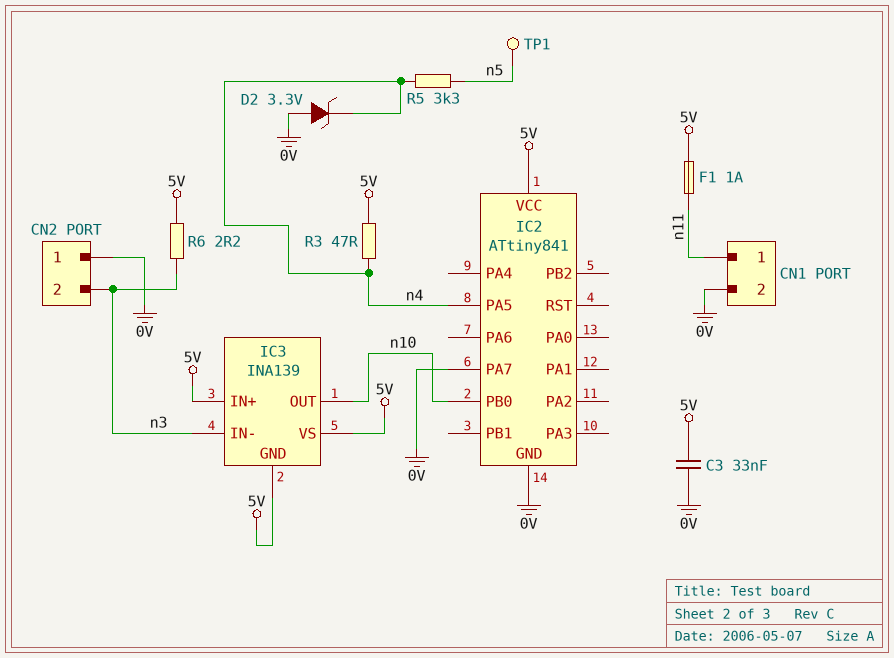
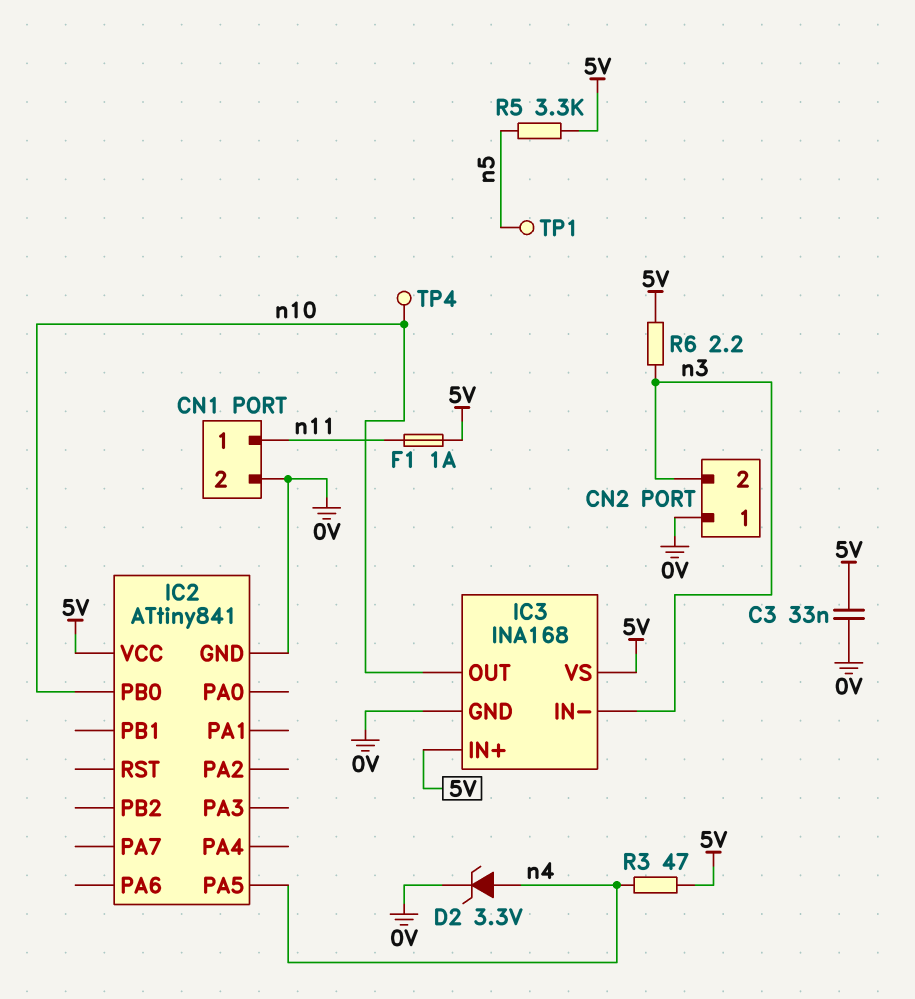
D2: zener 3.3V (A 0V, K n4) -> zener 3.3V (A n4, K 0V)
IC2 pin PA7: 0V -> none
IC3: INA139 -> INA168
IC3 pin GND: 5V -> 0V
R5: 3.3k (n4, n5) -> 3.3k (5V, n5)
TP4: none -> test point (n10)

